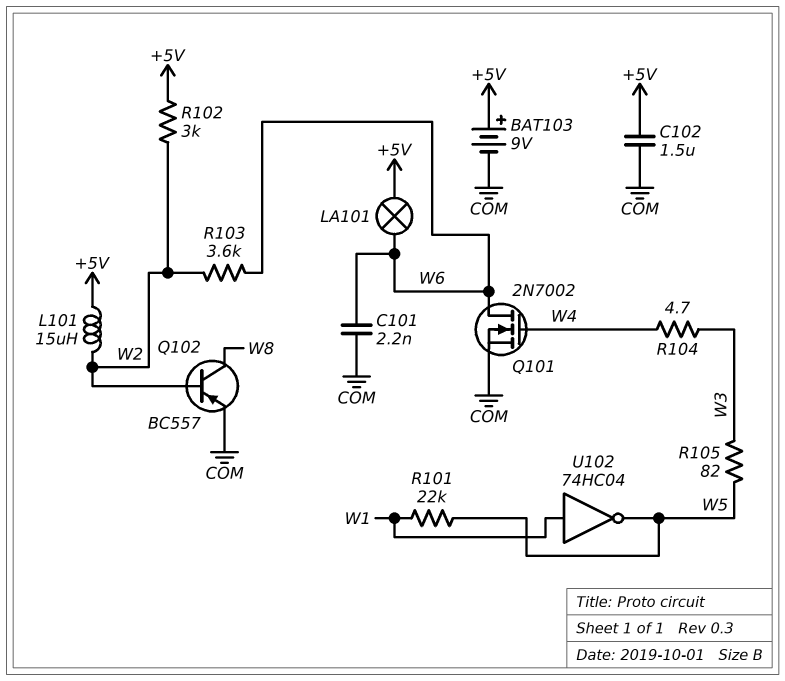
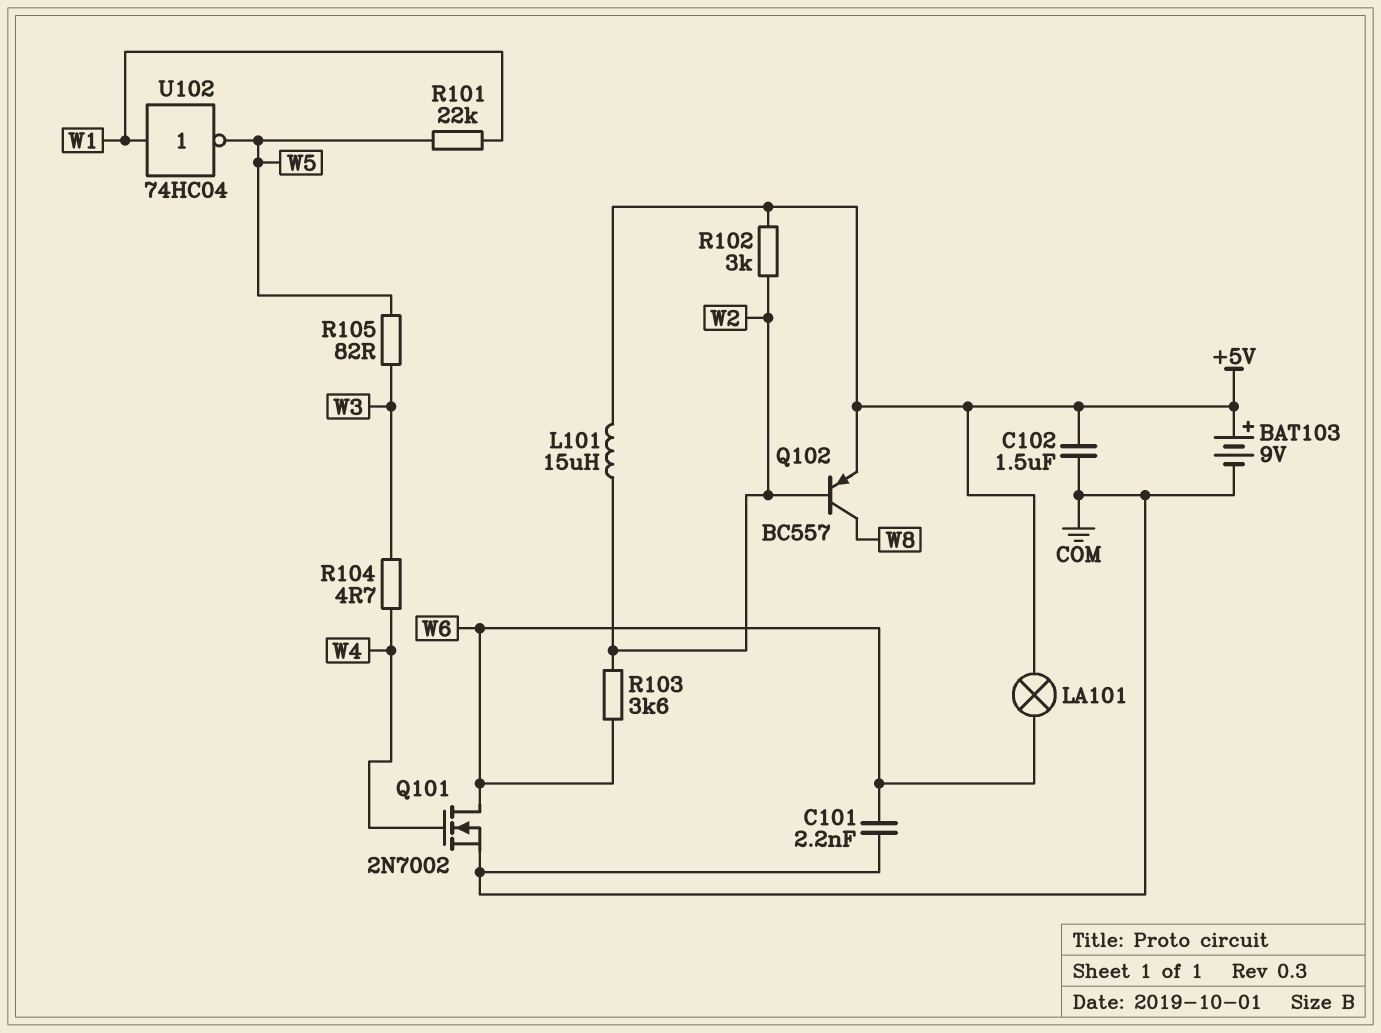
Q102: PNP BC557 (B W2, C W8, E COM) -> PNP BC557 (B W2, C W8, E +5V)

